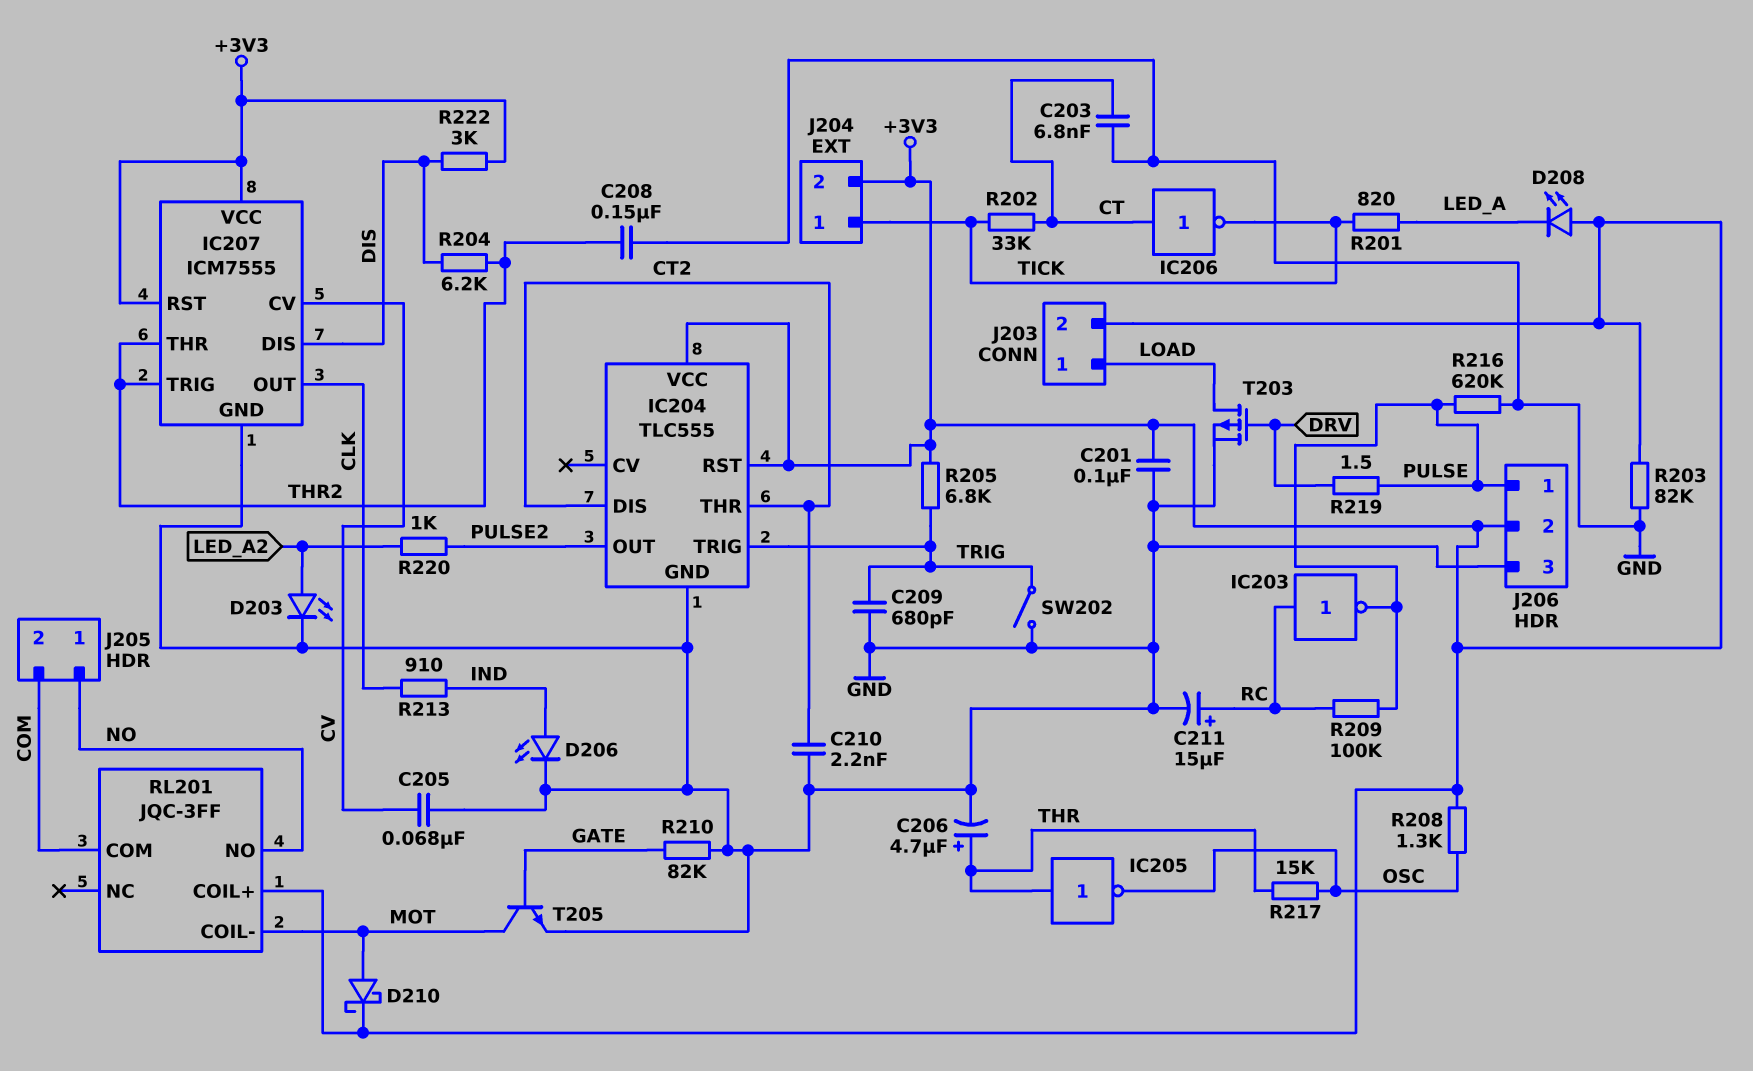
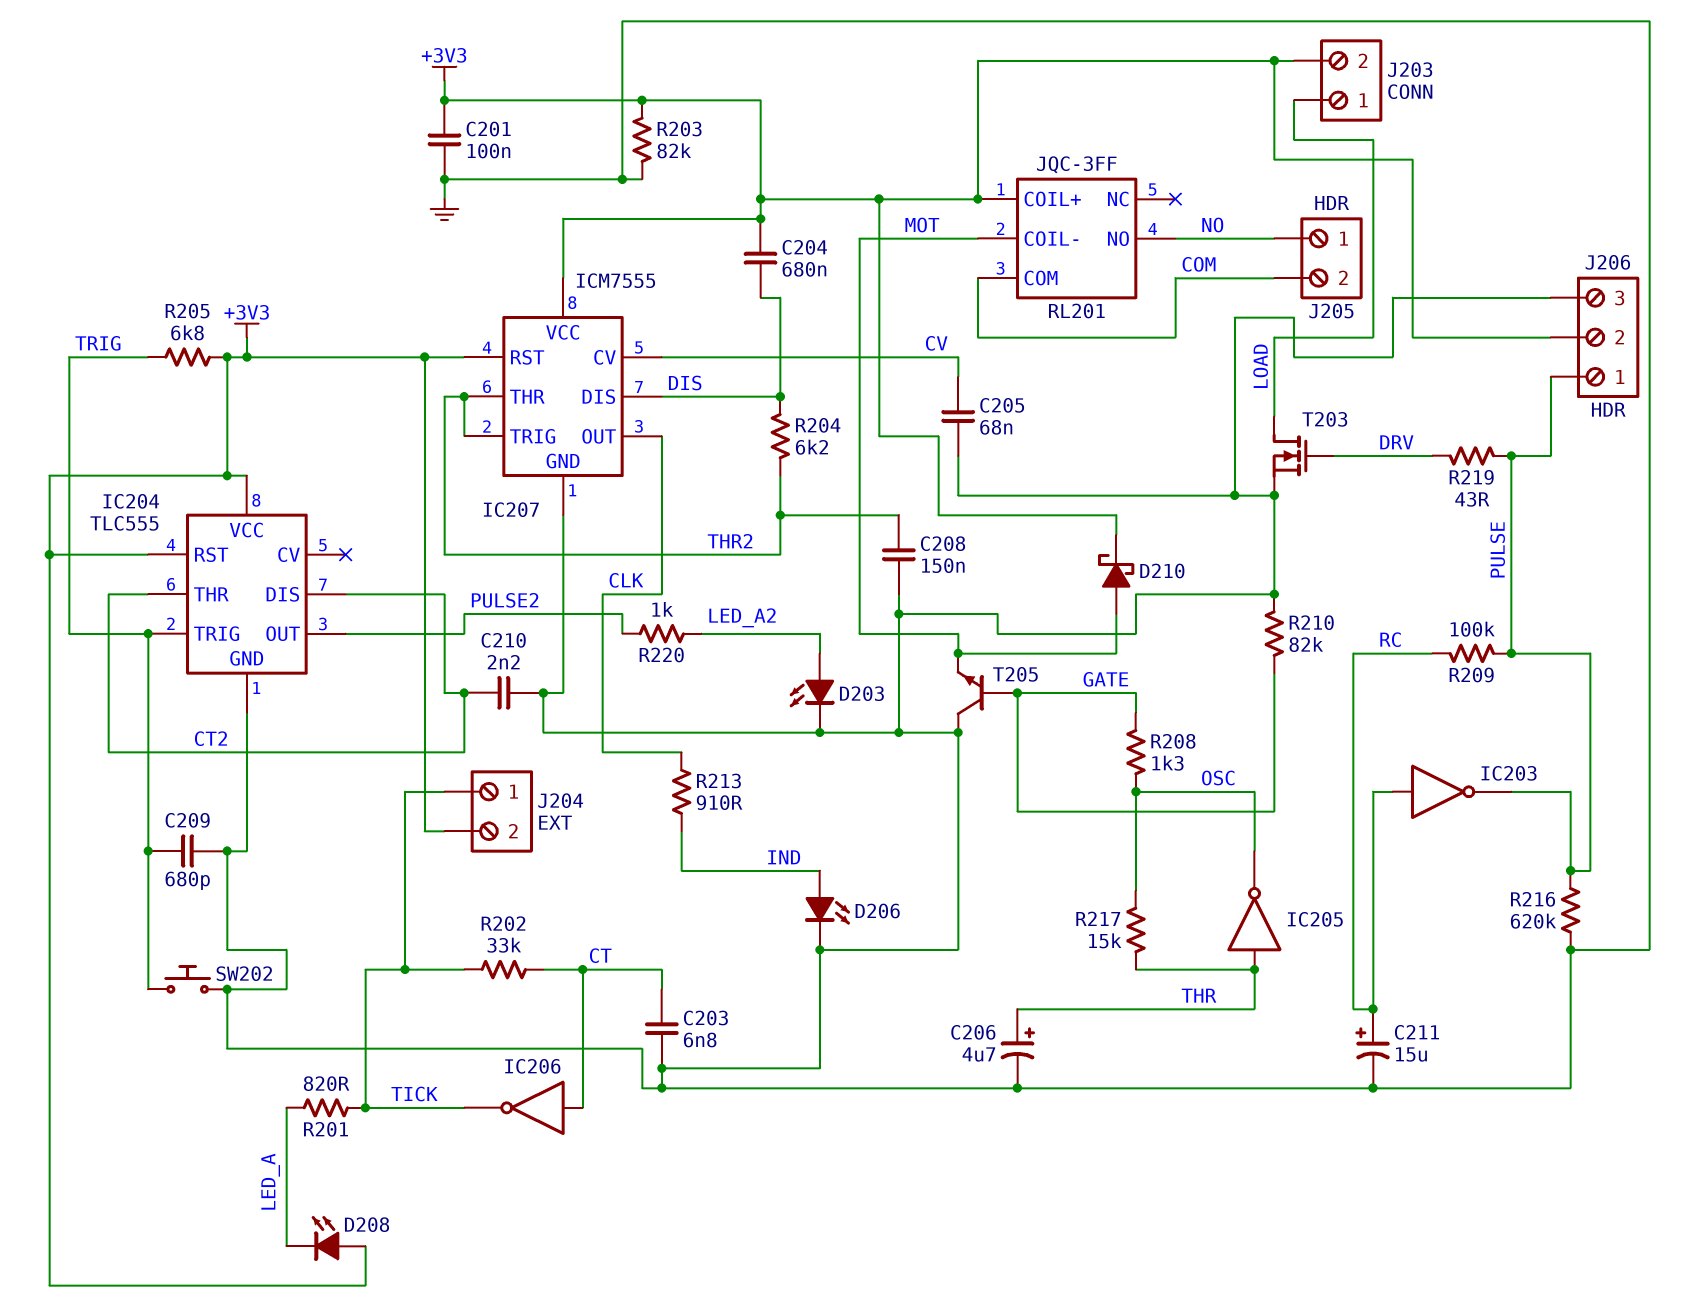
C204: none -> 680nF (+3V3, DIS)
R208: 1.3k (+3V3, OSC) -> 1.3k (GATE, OSC)
R219: 1.5 (DRV, PULSE) -> 43 (DRV, PULSE)
R222: 3k (+3V3, DIS) -> none
SW202: switch (GND, TRIG) -> button (GND, TRIG)
T203: PMOS (G DRV, D LOAD, S GND) -> NMOS (G DRV, D LOAD, S GND)
T205: NPN (B GATE, C MOT, E GND) -> NPN (B GATE, C GND, E MOT)

